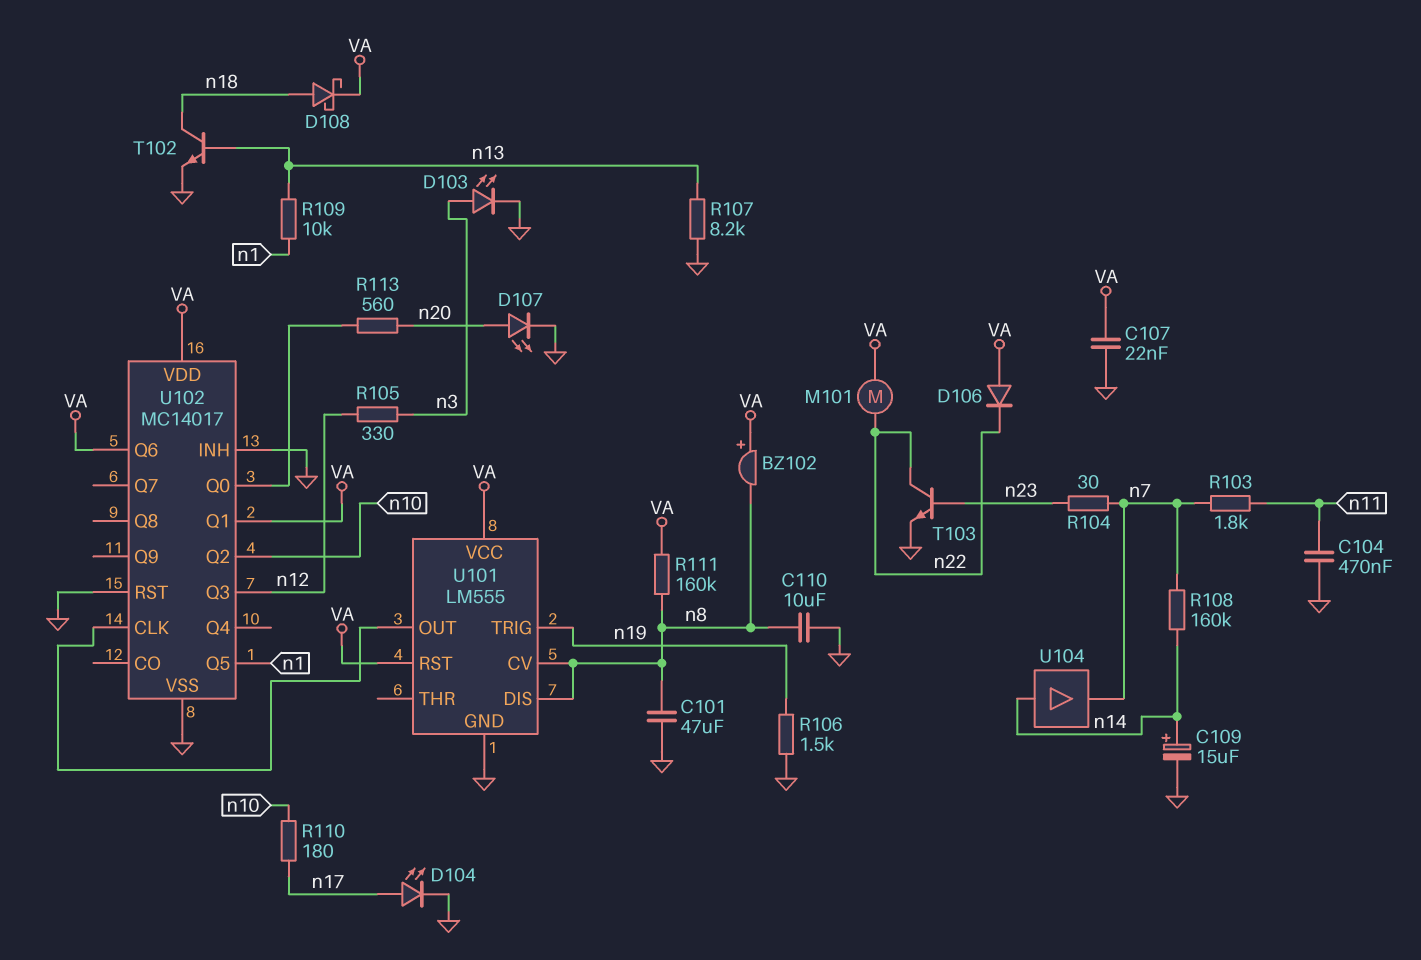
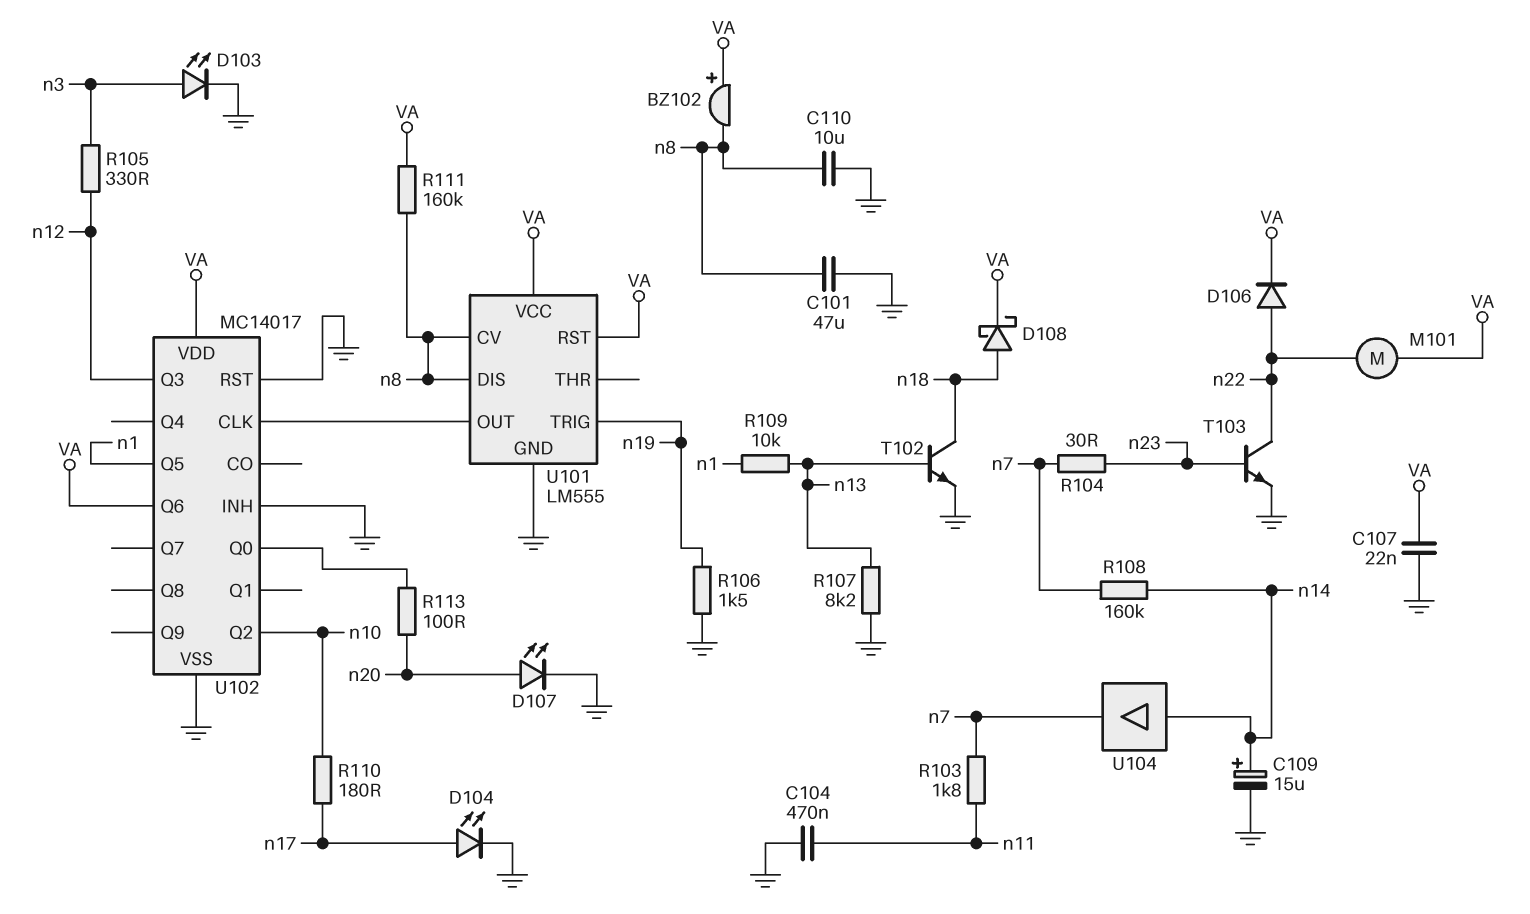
D106: diode (A VA, K n22) -> diode (A n22, K VA)
R113: 560 (U102/Q0, n20) -> 100 (U102/Q0, n20)
U102 pin Q1: VA -> none

